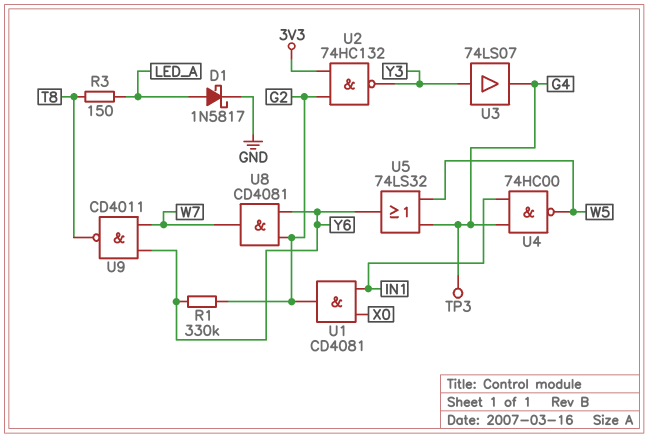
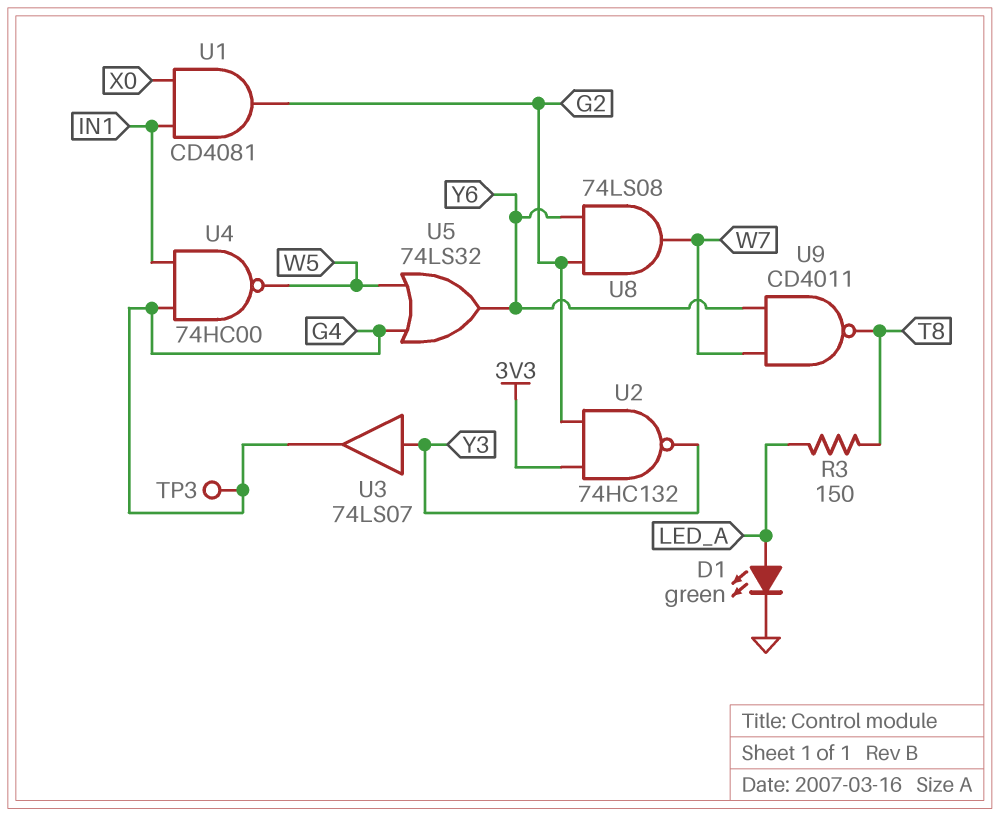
D1: schottky 1N5817 (A LED_A, K GND) -> LED green (A LED_A, K GND)
R1: 330k (G2, Y6) -> none
U8: AND CD4081 (in G2, in Y6, out W7) -> AND 74LS08 (in G2, in Y6, out W7)

